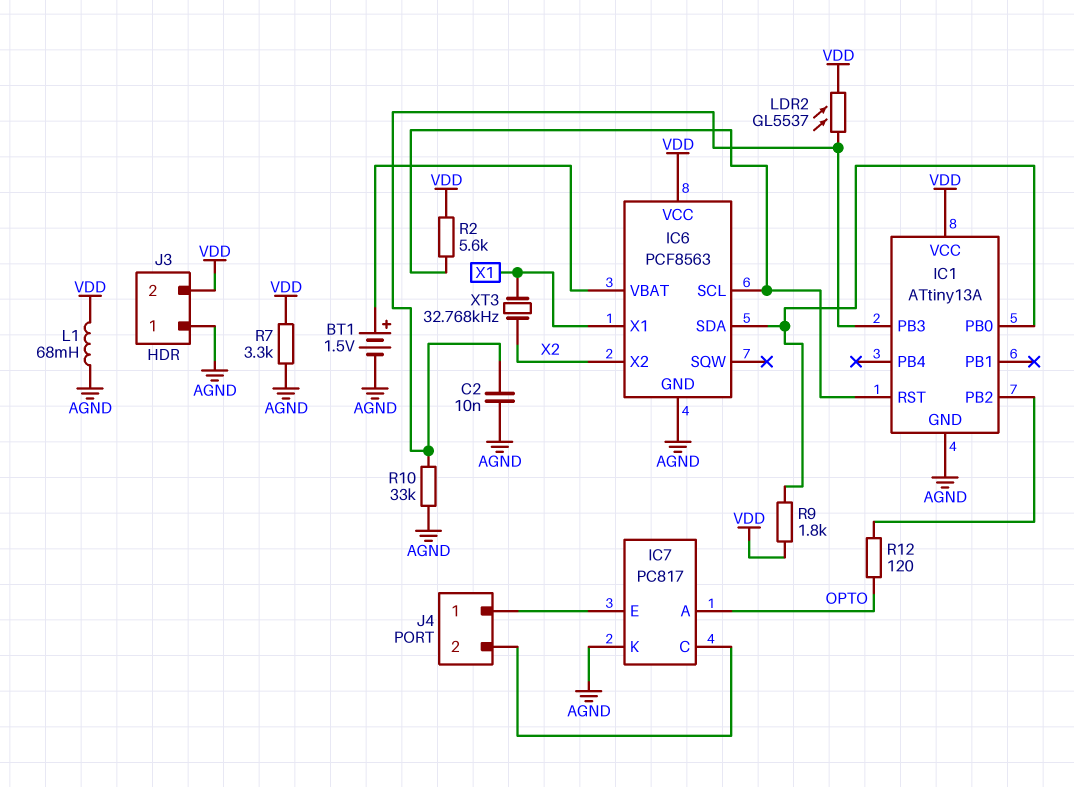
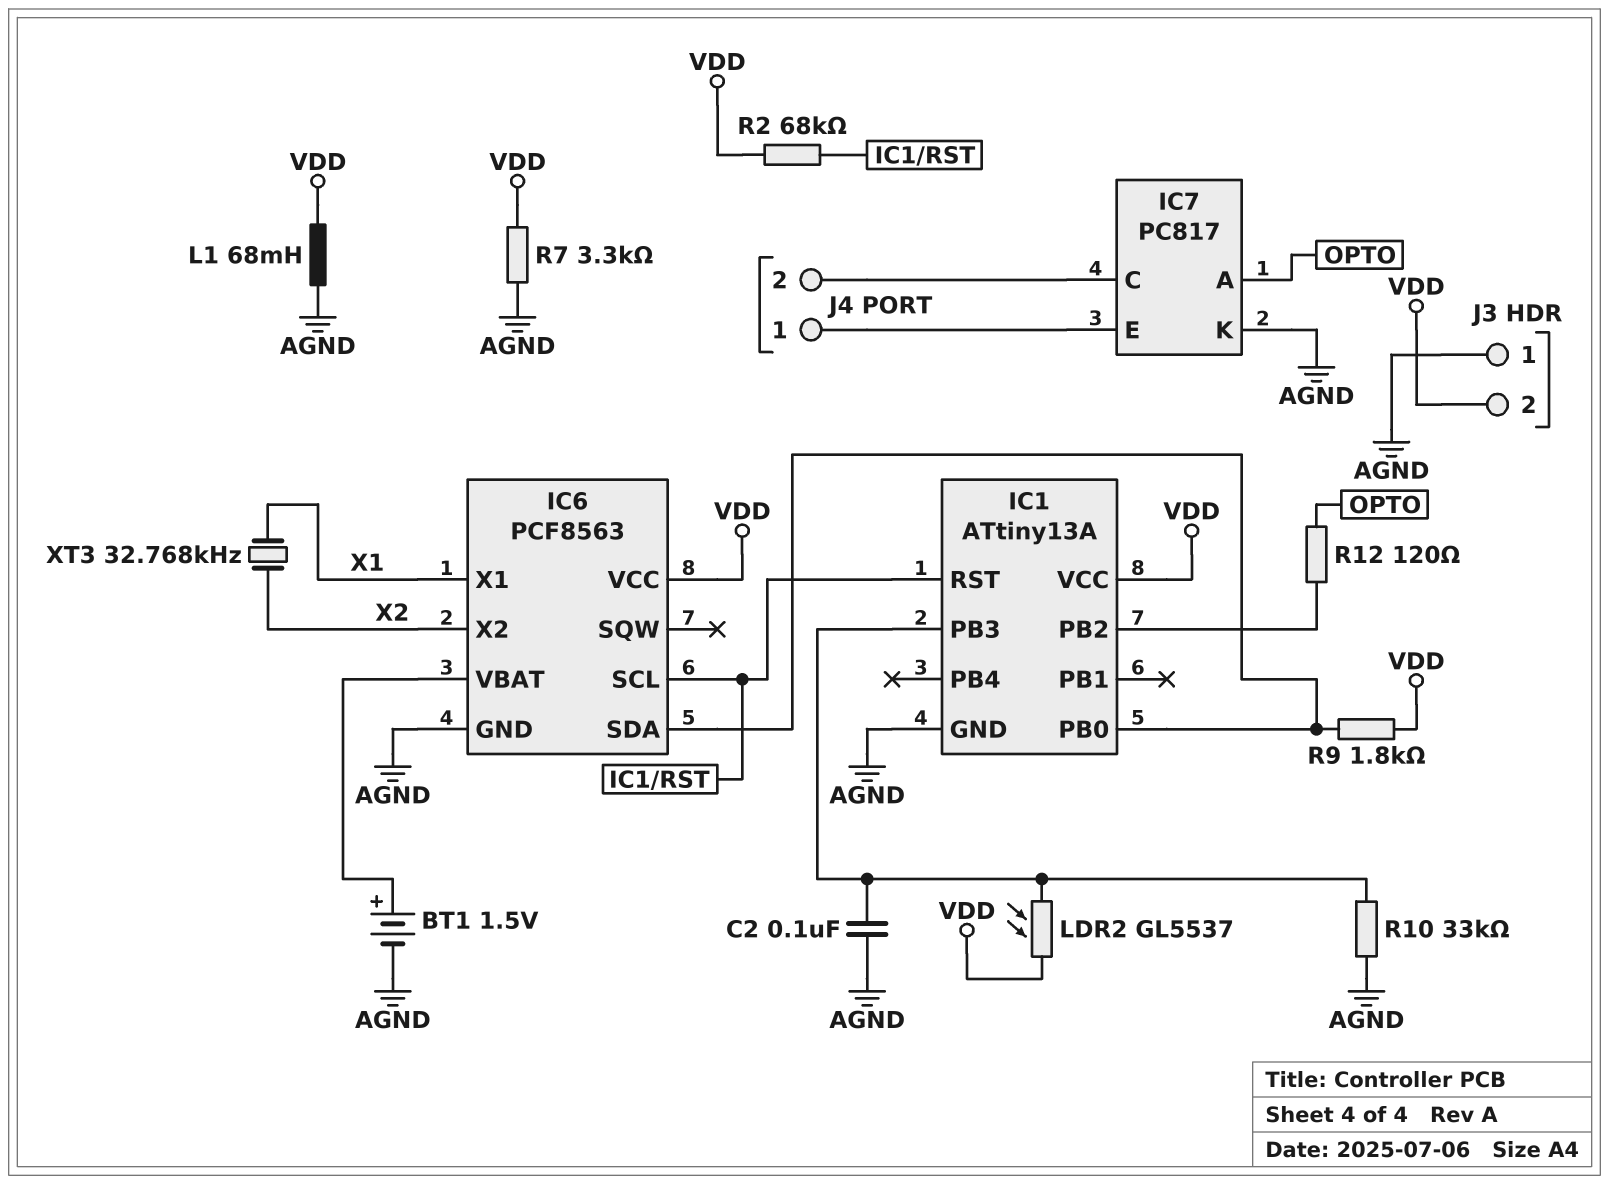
C2: 10nF (AGND, IC1/PB3) -> 100nF (AGND, IC1/PB3)
R2: 5.6k (IC1/RST, VDD) -> 68k (IC1/RST, VDD)

